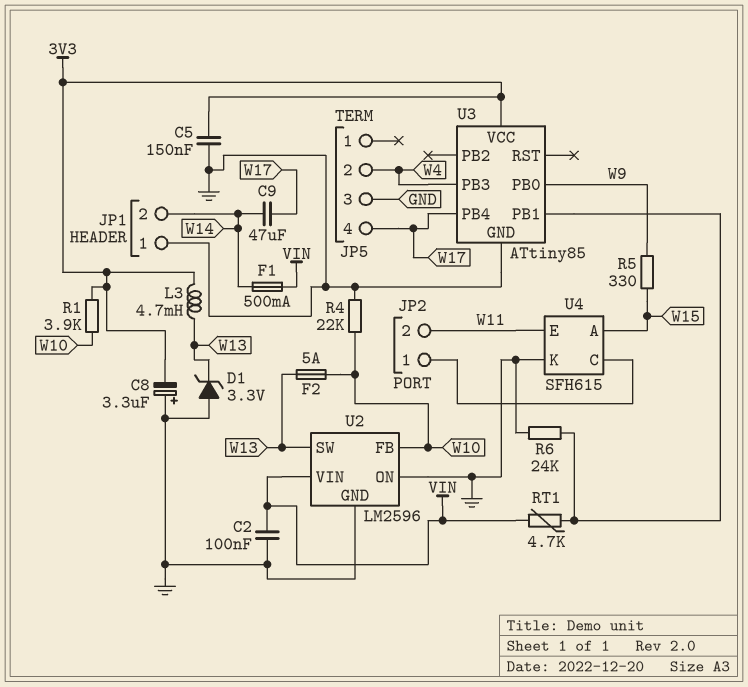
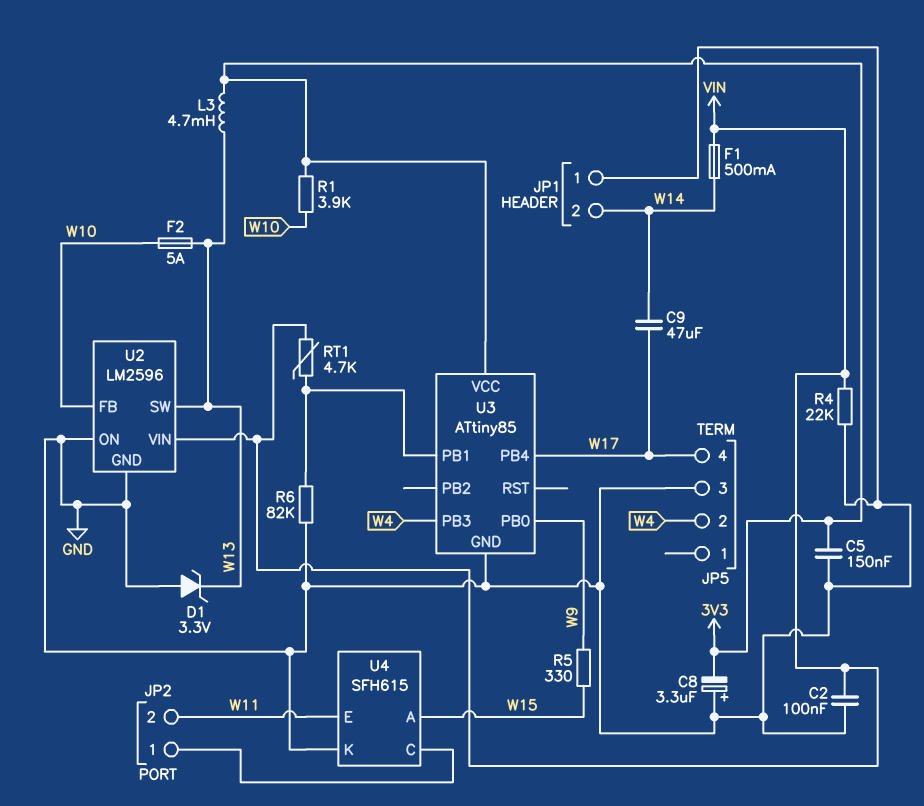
R4: 22k (GND, W10) -> 22k (GND, VIN)
R6: 24k (GND, U3/PB1) -> 82k (GND, U3/PB1)

